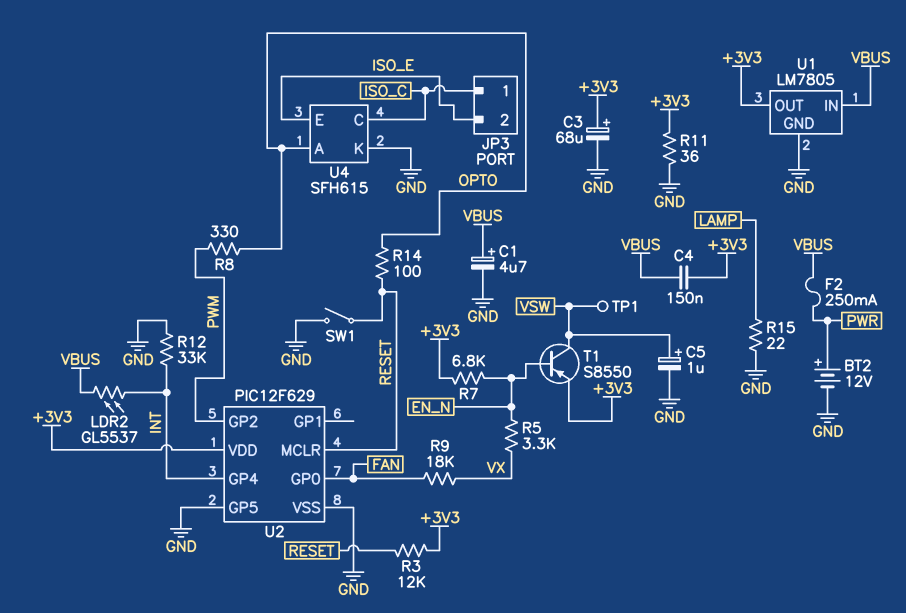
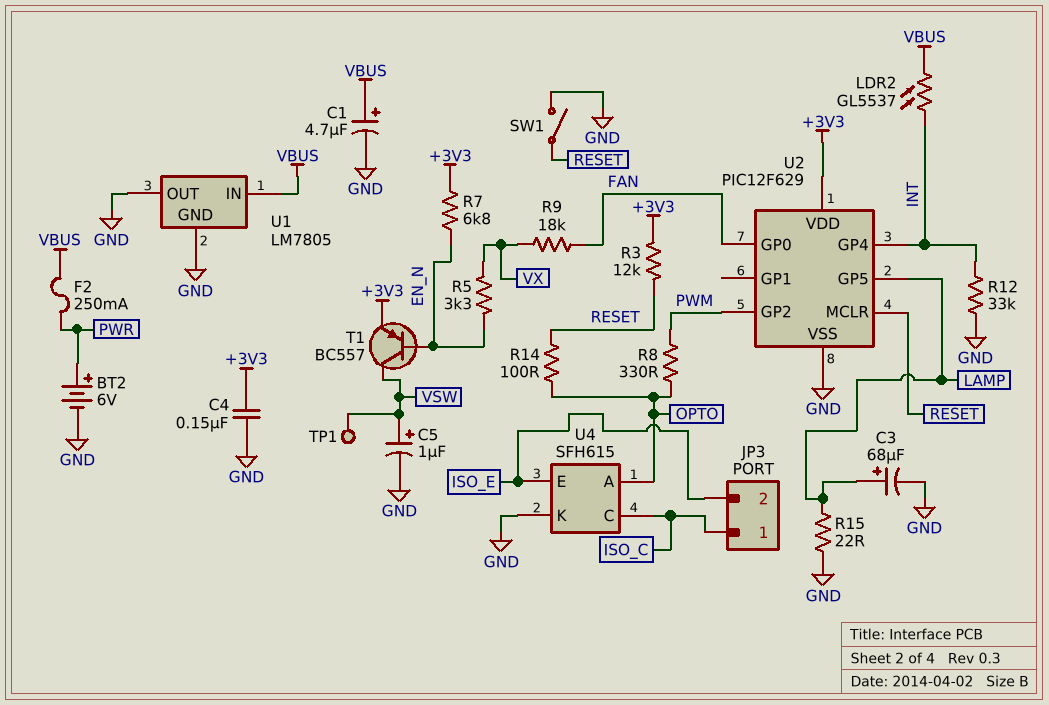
BT2: 12V (plus PWR, minus GND) -> 6V (plus PWR, minus GND)
C3: 68uF (plus +3V3, minus GND) -> 68uF (plus LAMP, minus GND)
C4: 150nF (+3V3, VBUS) -> 150nF (+3V3, GND)
R11: 36 (+3V3, GND) -> none
T1: PNP S8550 (B EN_N, C VSW, E +3V3) -> PNP BC557 (B EN_N, C VSW, E +3V3)
U1 pin OUT: +3V3 -> GND
U2 pin GP5: GND -> LAMP

